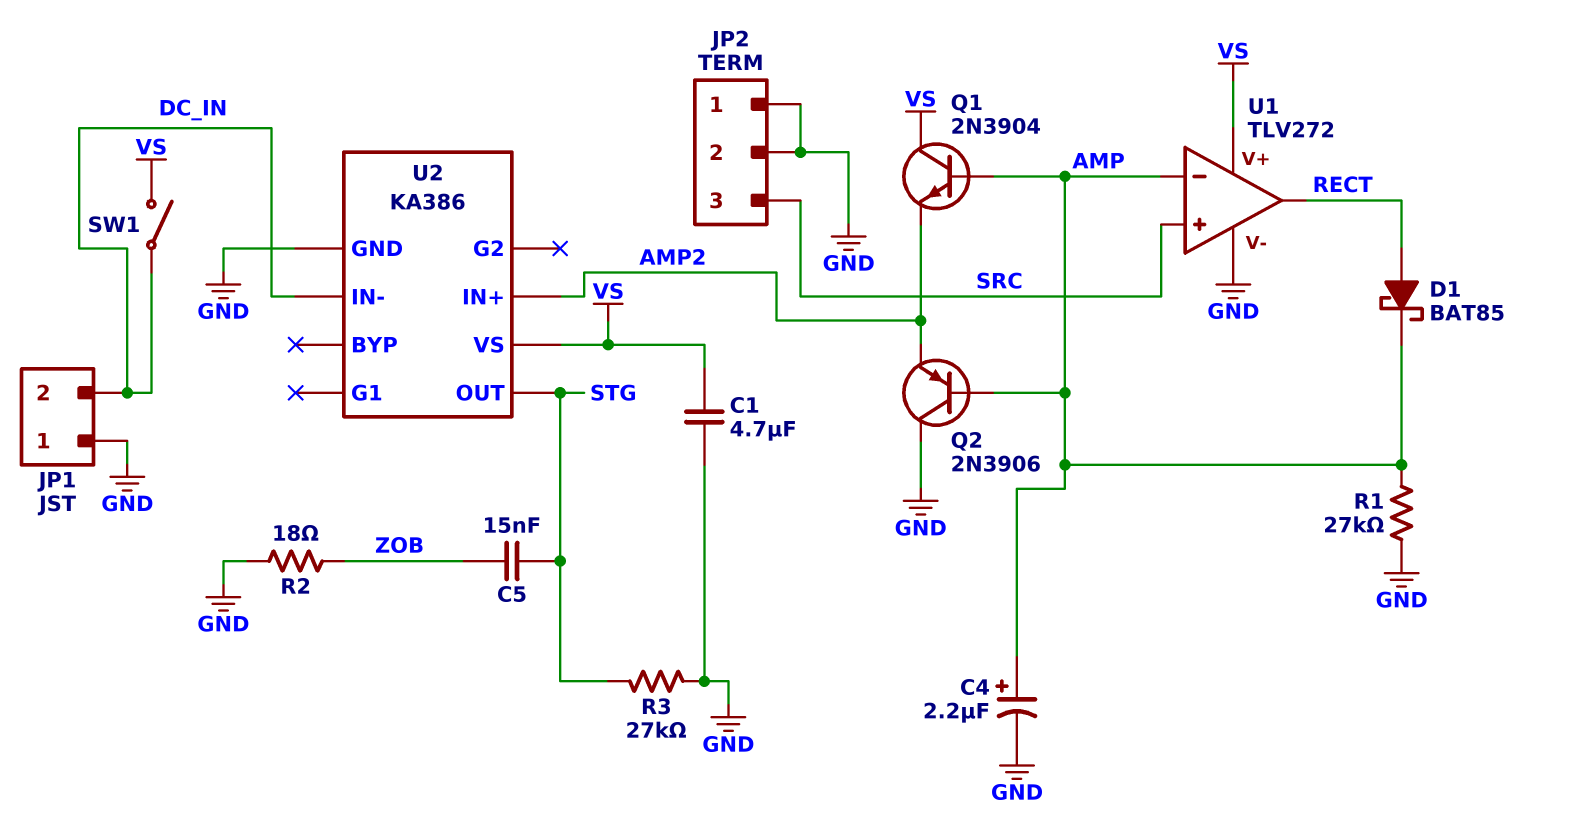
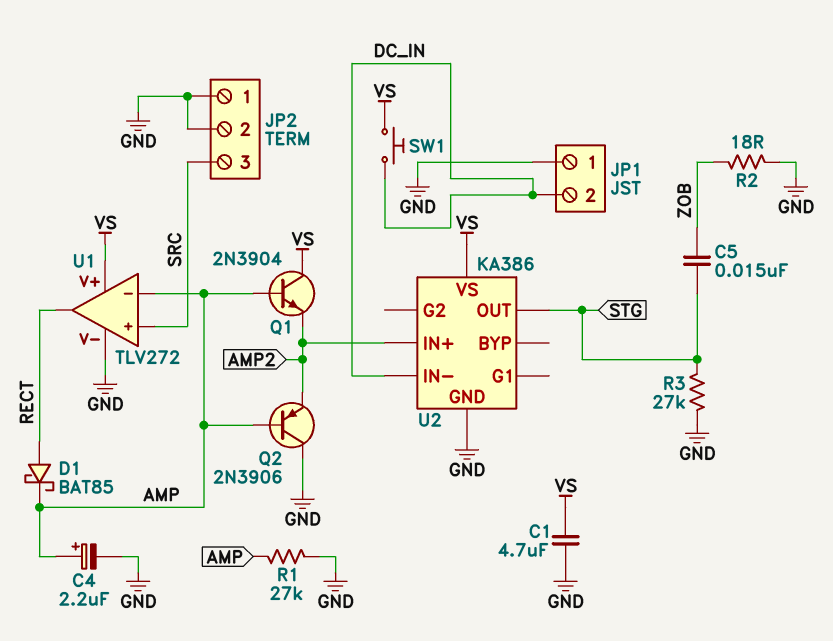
SW1: switch (DC_IN, VS) -> button (DC_IN, VS)

